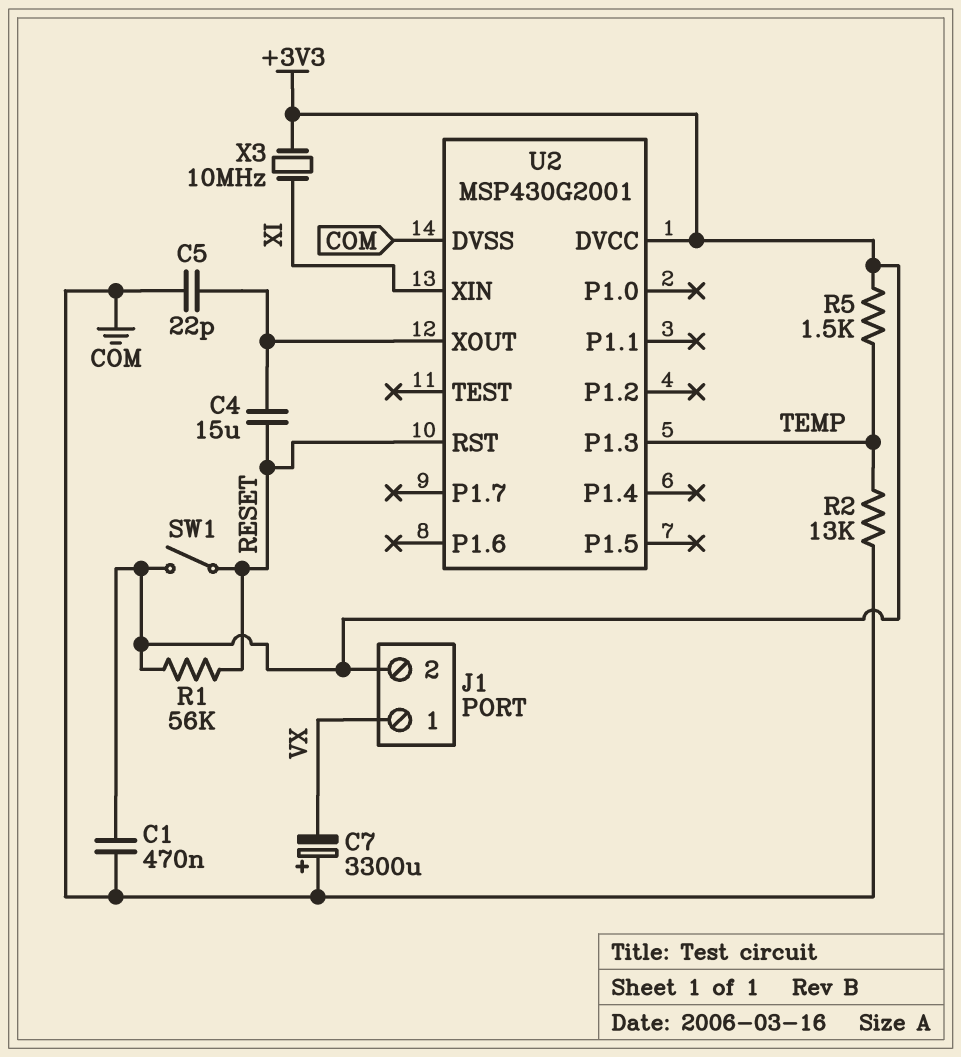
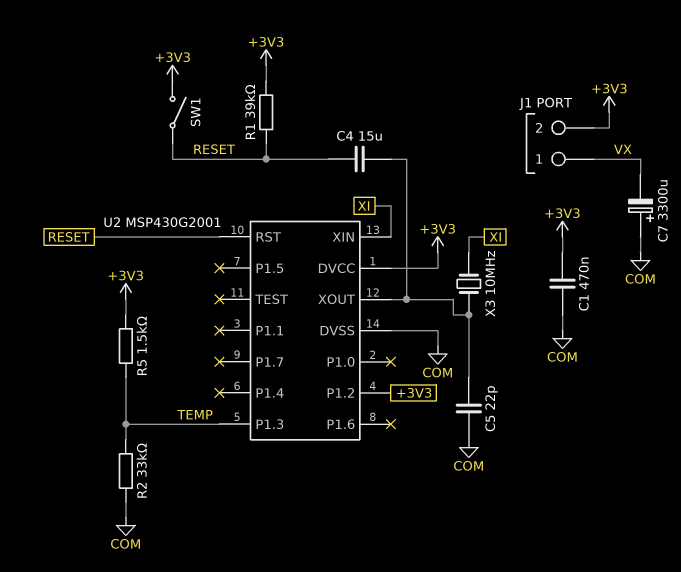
R1: 56k (+3V3, RESET) -> 39k (+3V3, RESET)
R2: 13k (COM, TEMP) -> 33k (COM, TEMP)
U2 pin P1.2: none -> +3V3
X3: 10MHz (+3V3, XI) -> 10MHz (U2/XOUT, XI)

